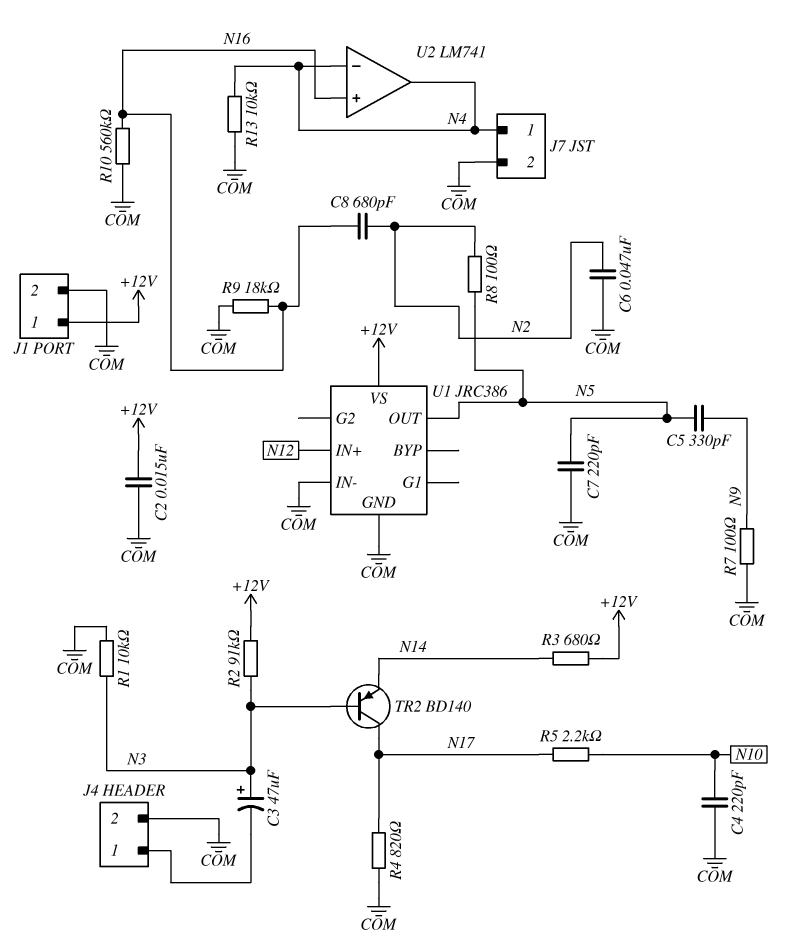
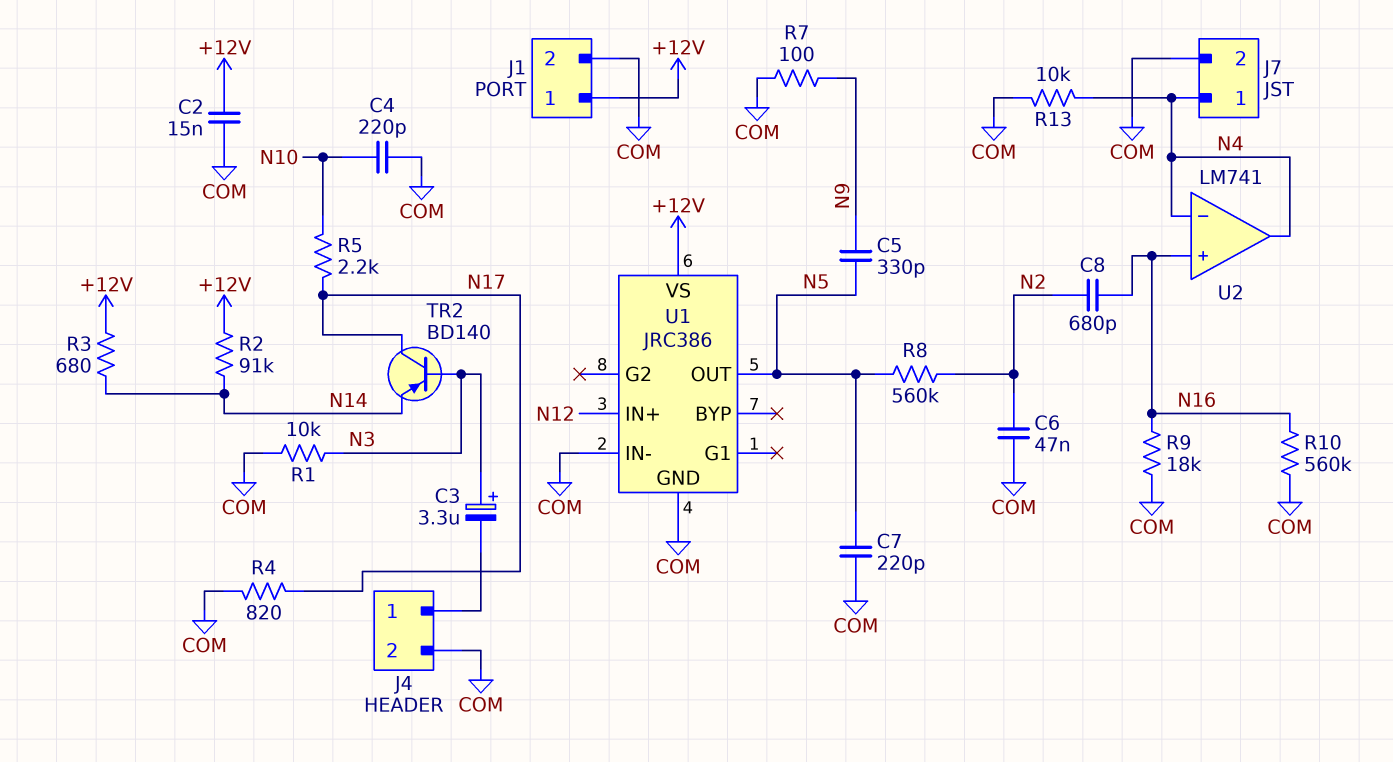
C3: 47uF (plus N3, minus J4/1) -> 3.3uF (plus N3, minus J4/1)
R2: 91k (+12V, N3) -> 91k (+12V, N14)
R8: 100 (N2, N5) -> 560k (N2, N5)

